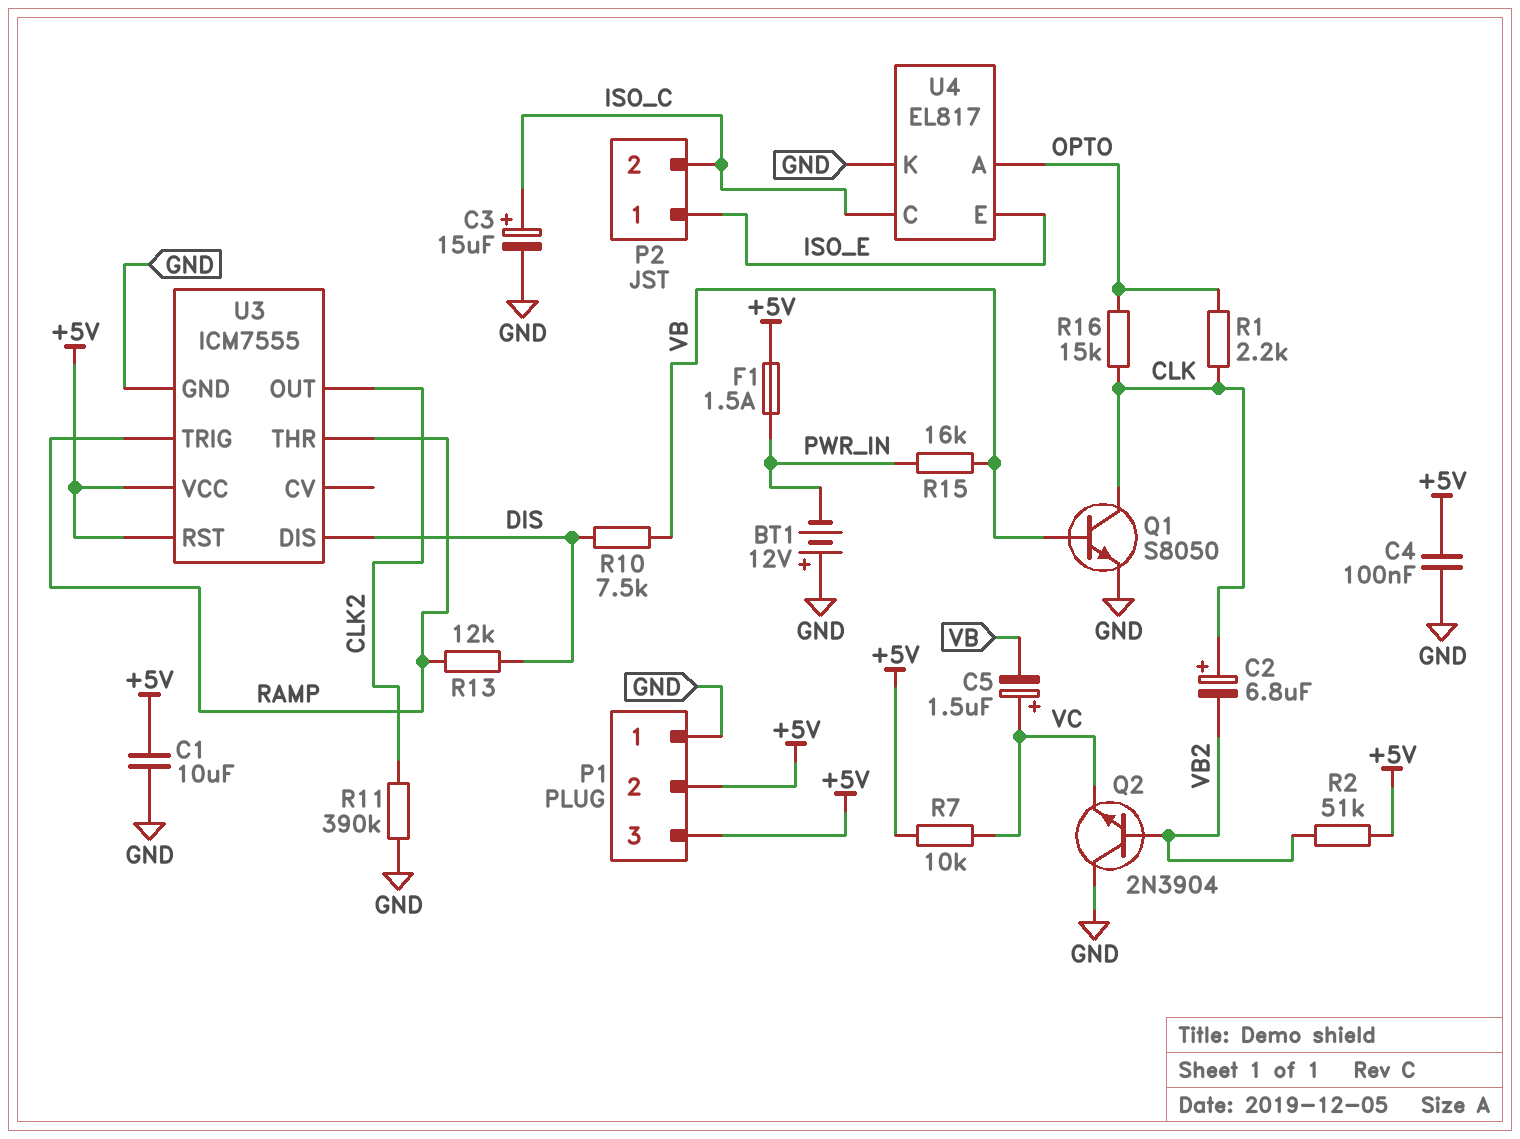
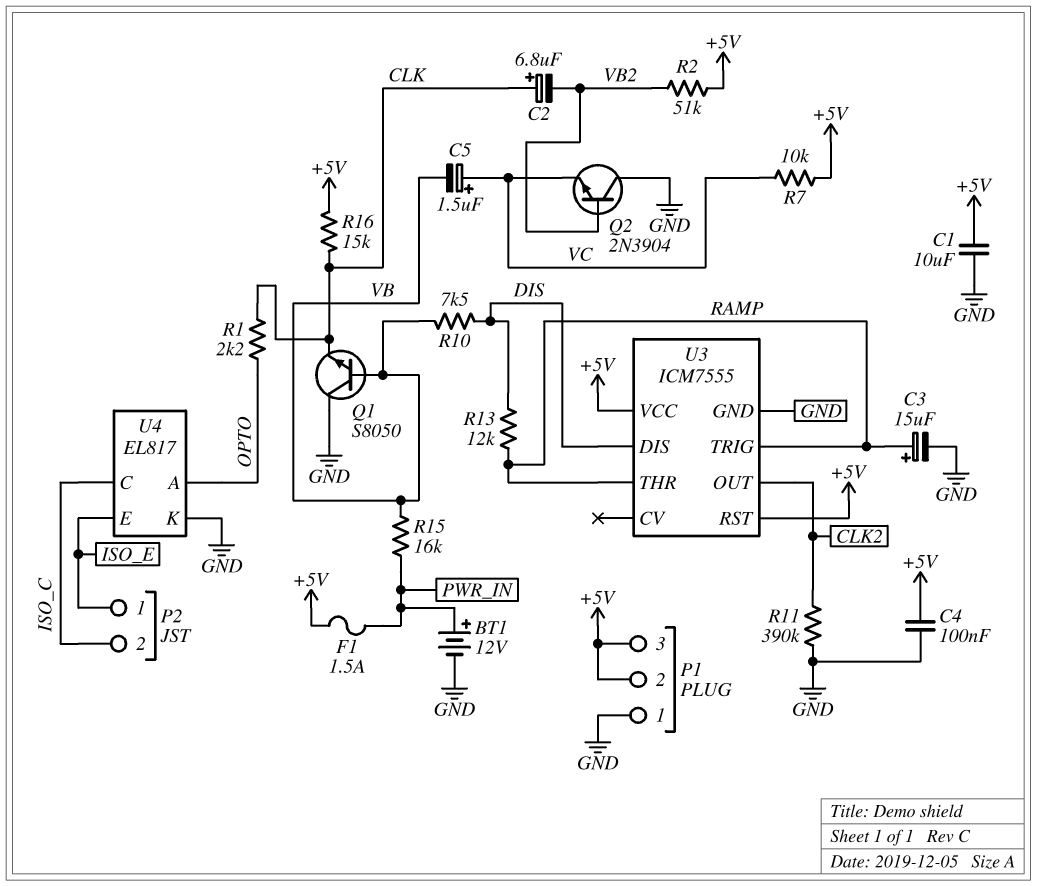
BT1: 12V (plus GND, minus PWR_IN) -> 12V (plus PWR_IN, minus GND)
C3: 15uF (plus ISO_C, minus GND) -> 15uF (plus RAMP, minus GND)
Q1: NPN S8050 (B VB, C CLK, E GND) -> NPN S8050 (B VB, C GND, E CLK)
R16: 15k (CLK, OPTO) -> 15k (+5V, CLK)

